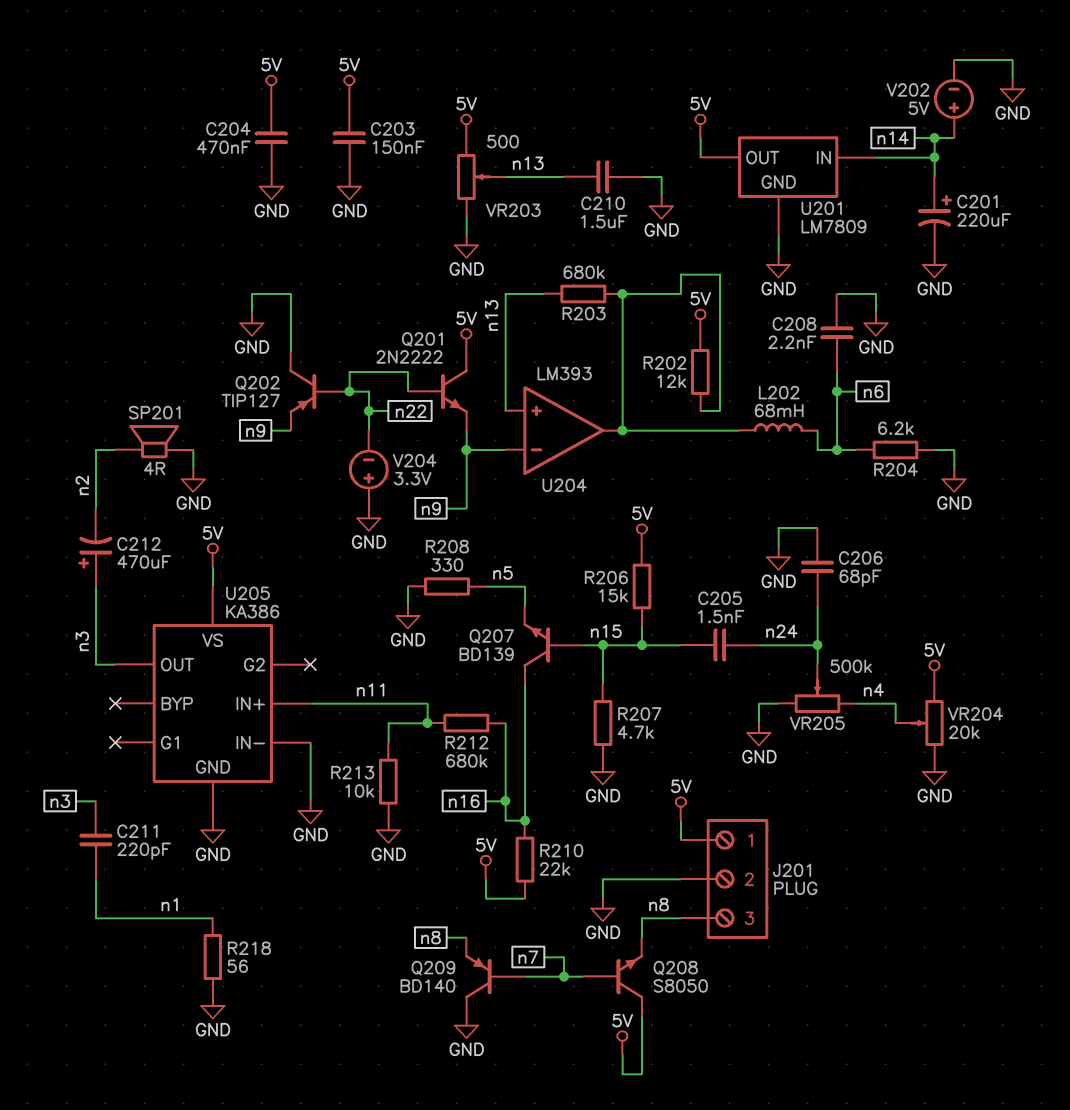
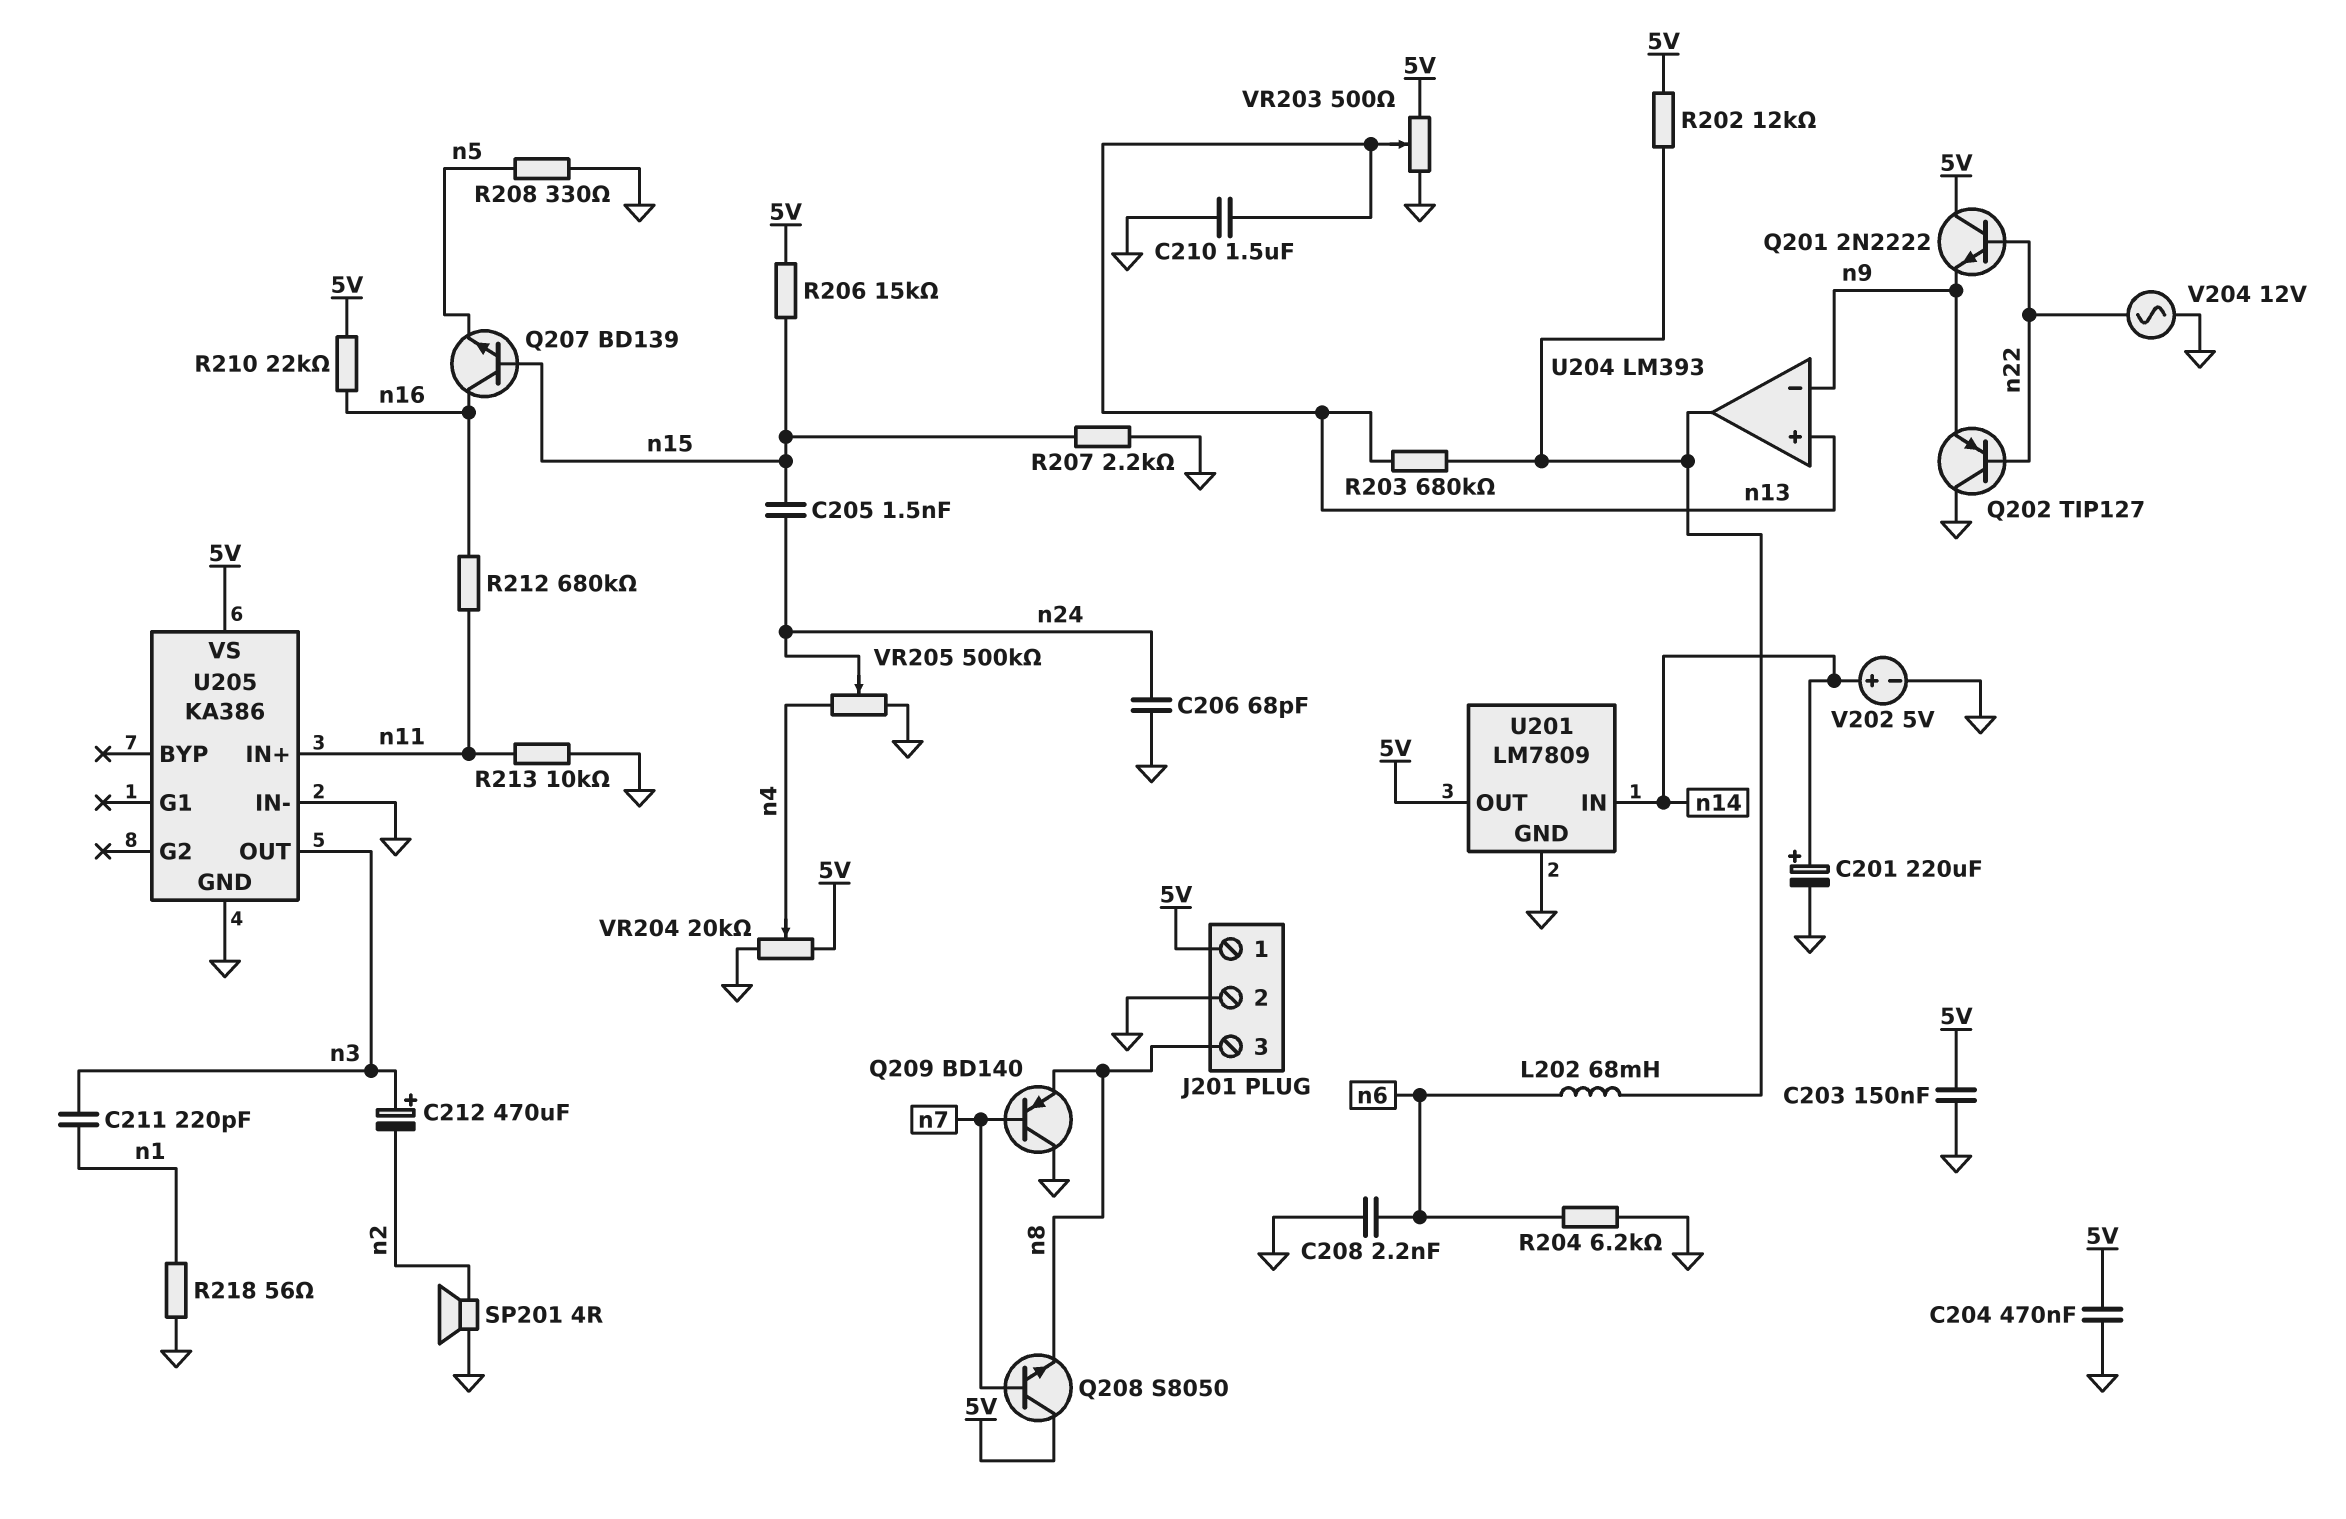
R207: 4.7k (GND, n15) -> 2.2k (GND, n15)
V204: 3.3V (plus GND, minus n22) -> AC 12V (GND, n22)

